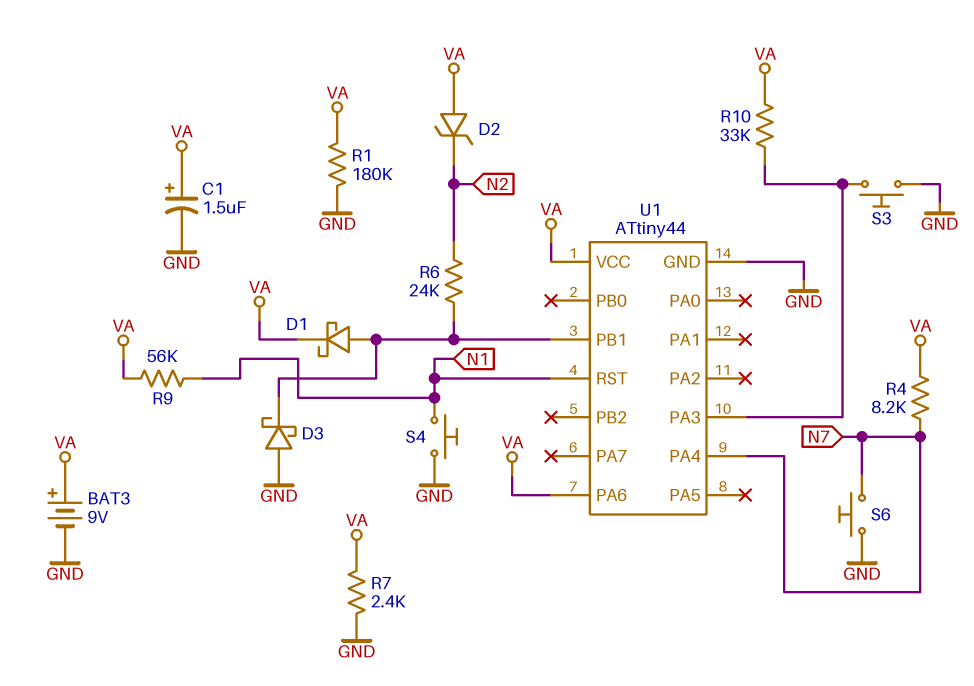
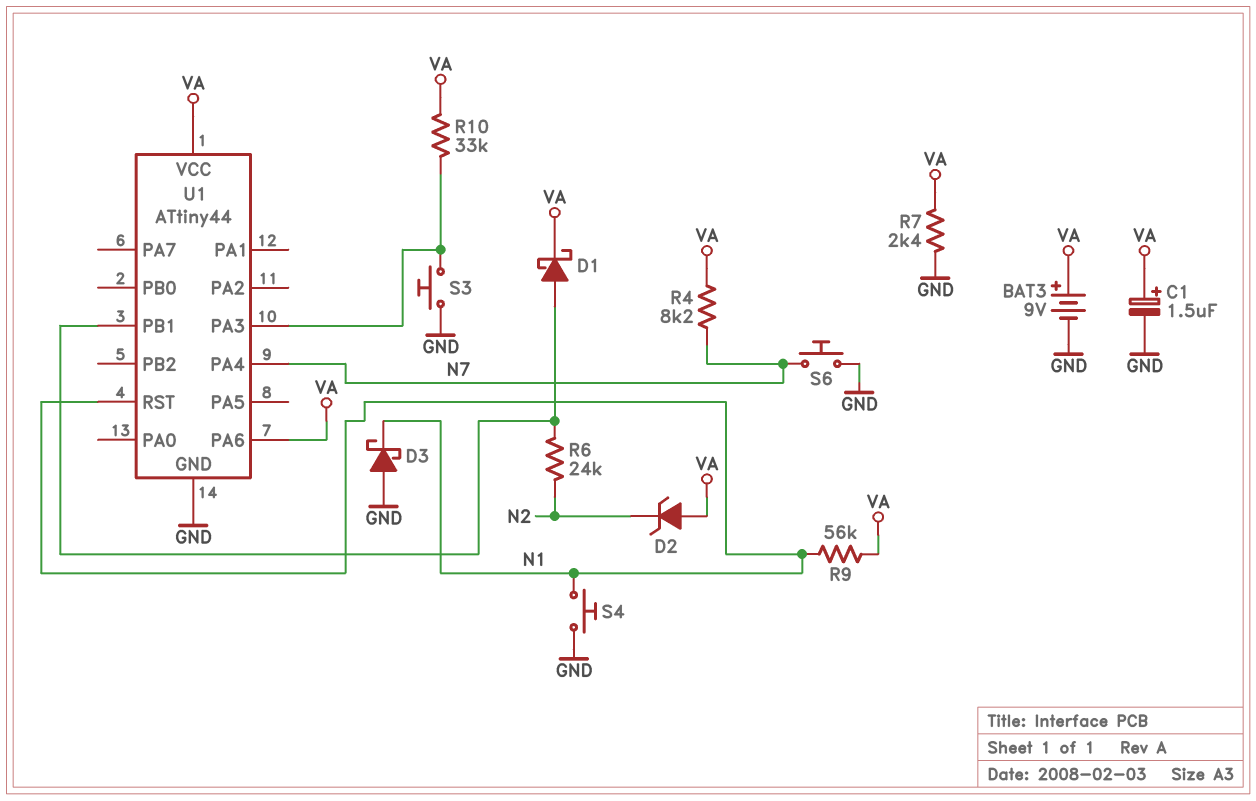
D3: schottky (A GND, K U1/PB1) -> schottky (A GND, K N1)
R1: 180k (GND, VA) -> none

